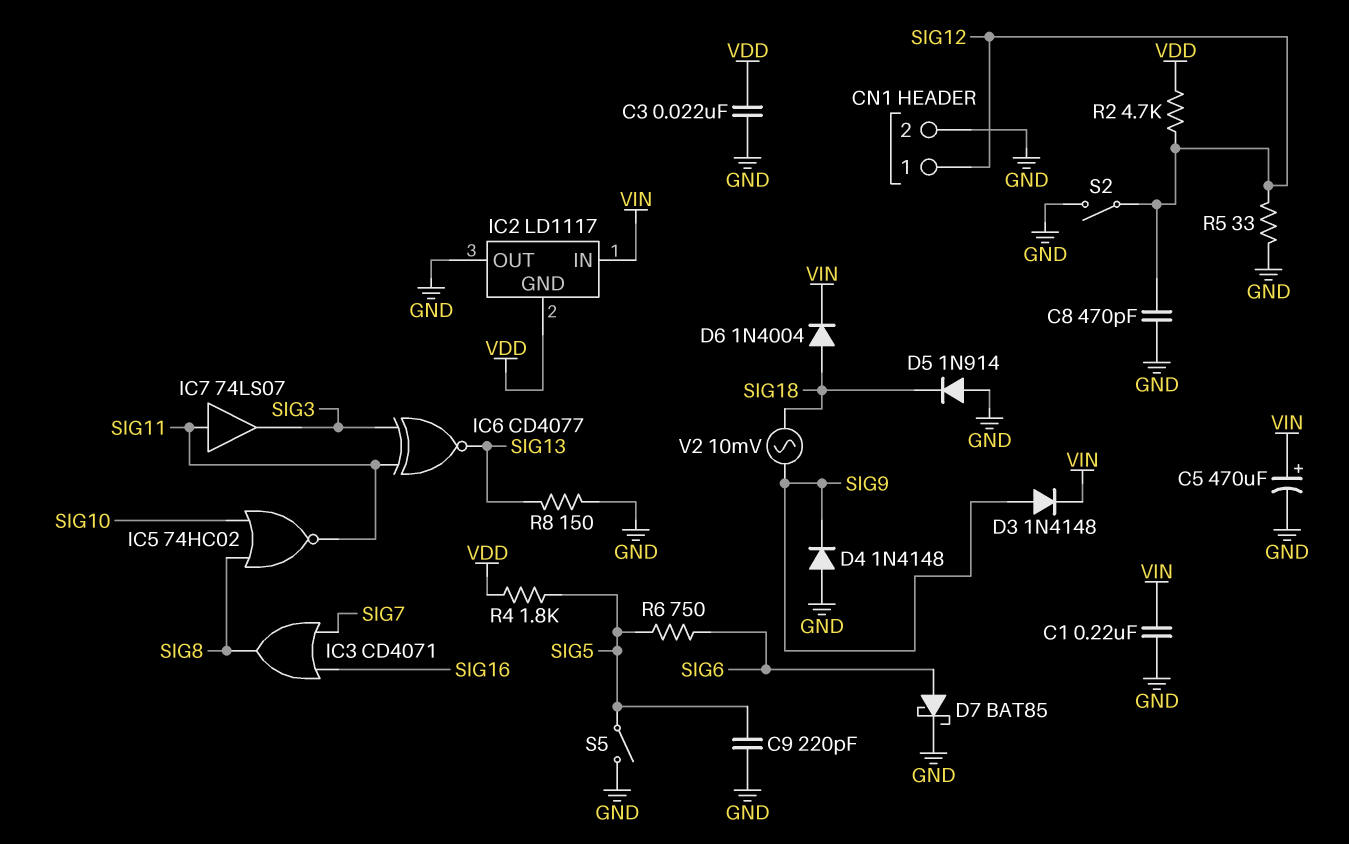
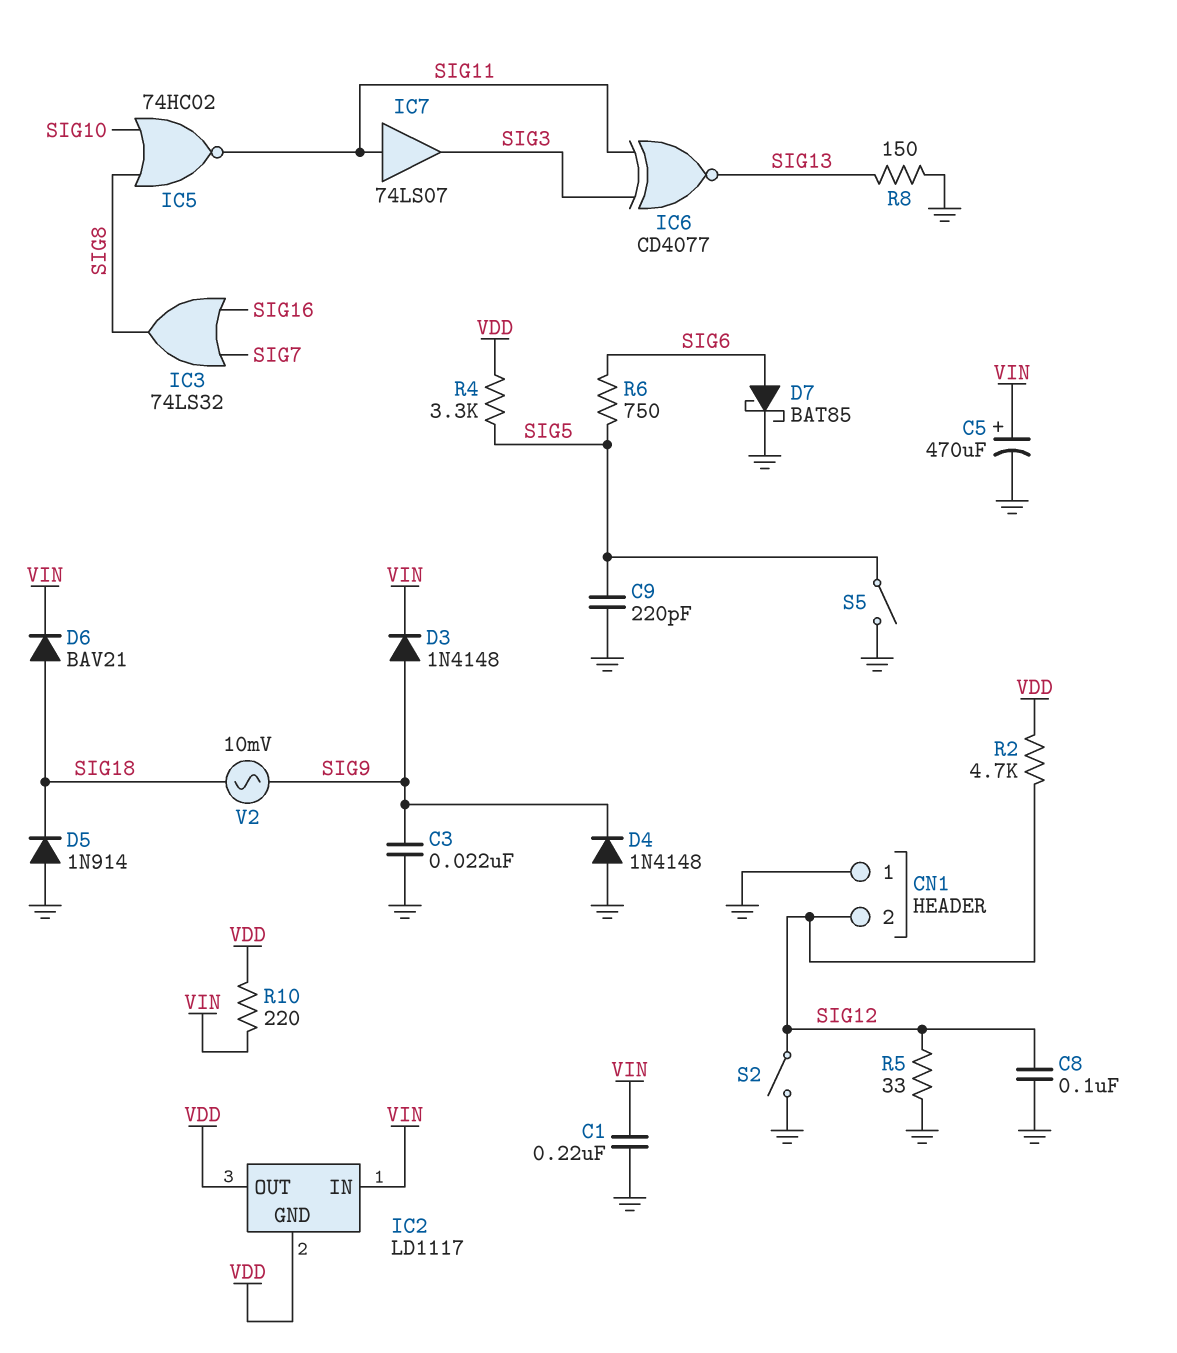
C3: 22nF (GND, VDD) -> 22nF (GND, SIG9)
C8: 470pF (GND, SIG12) -> 100nF (GND, SIG12)
CN1 pin 1: SIG12 -> GND
CN1 pin 2: GND -> SIG12
D6: diode 1N4004 (A SIG18, K VIN) -> diode BAV21 (A SIG18, K VIN)
IC2 pin OUT: GND -> VDD
IC3: OR CD4071 (in SIG7, in SIG16, out SIG8) -> OR 74LS32 (in SIG7, in SIG16, out SIG8)
R4: 1.8k (SIG5, VDD) -> 3.3k (SIG5, VDD)
R10: none -> 220 (VDD, VIN)

